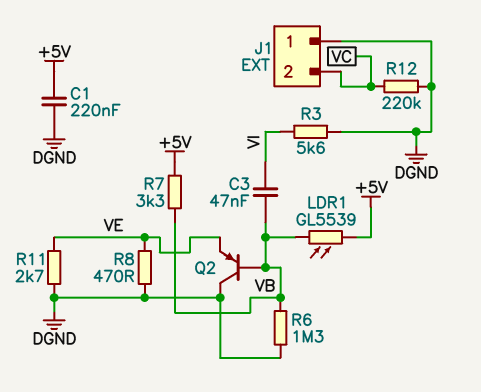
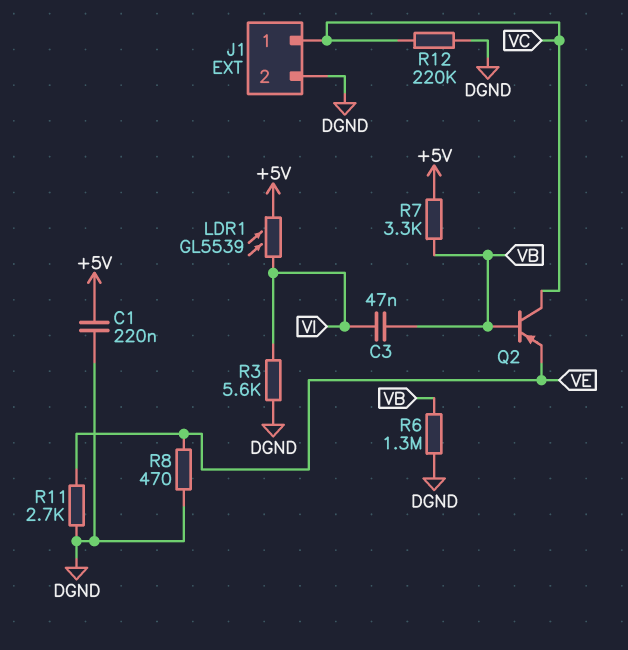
J1 pin 1: DGND -> VC
J1 pin 2: VC -> DGND
LDR1: GL5539 (+5V, VB) -> GL5539 (+5V, VI)
Q2: PNP (B VB, C DGND, E VE) -> PNP (B VB, C VC, E VE)

